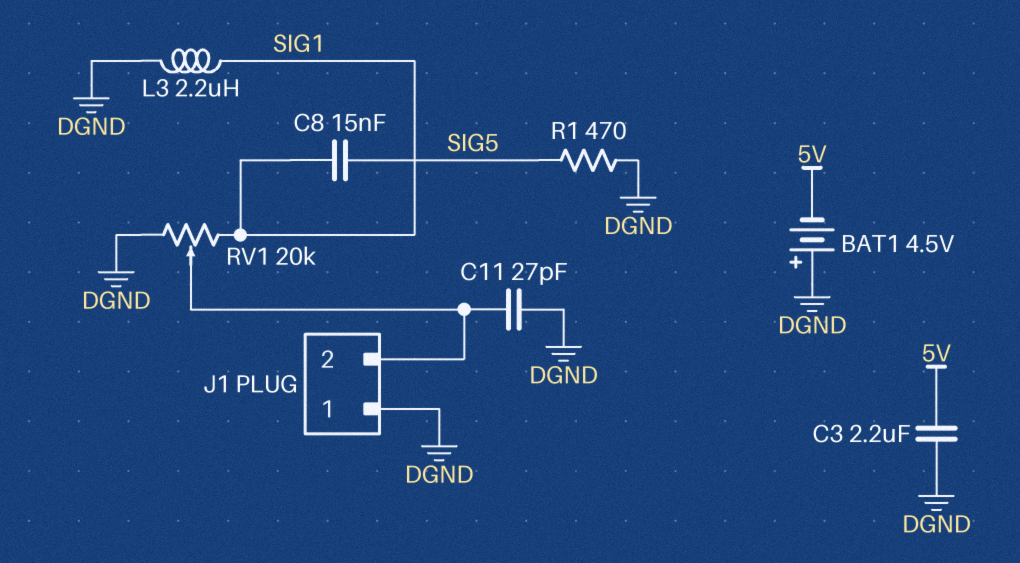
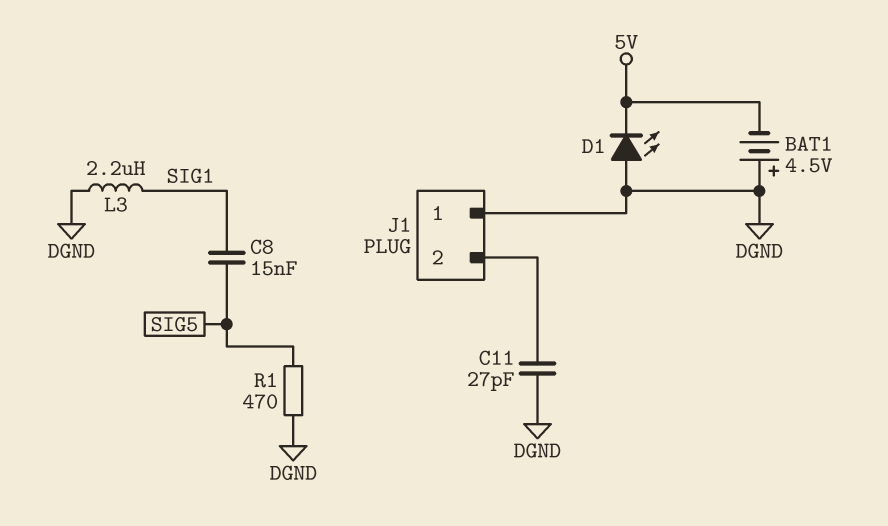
C3: 2.2uF (5V, DGND) -> none
D1: none -> LED (A DGND, K 5V)
RV1: 20k (DGND, SIG1, wiper J1/2) -> none

